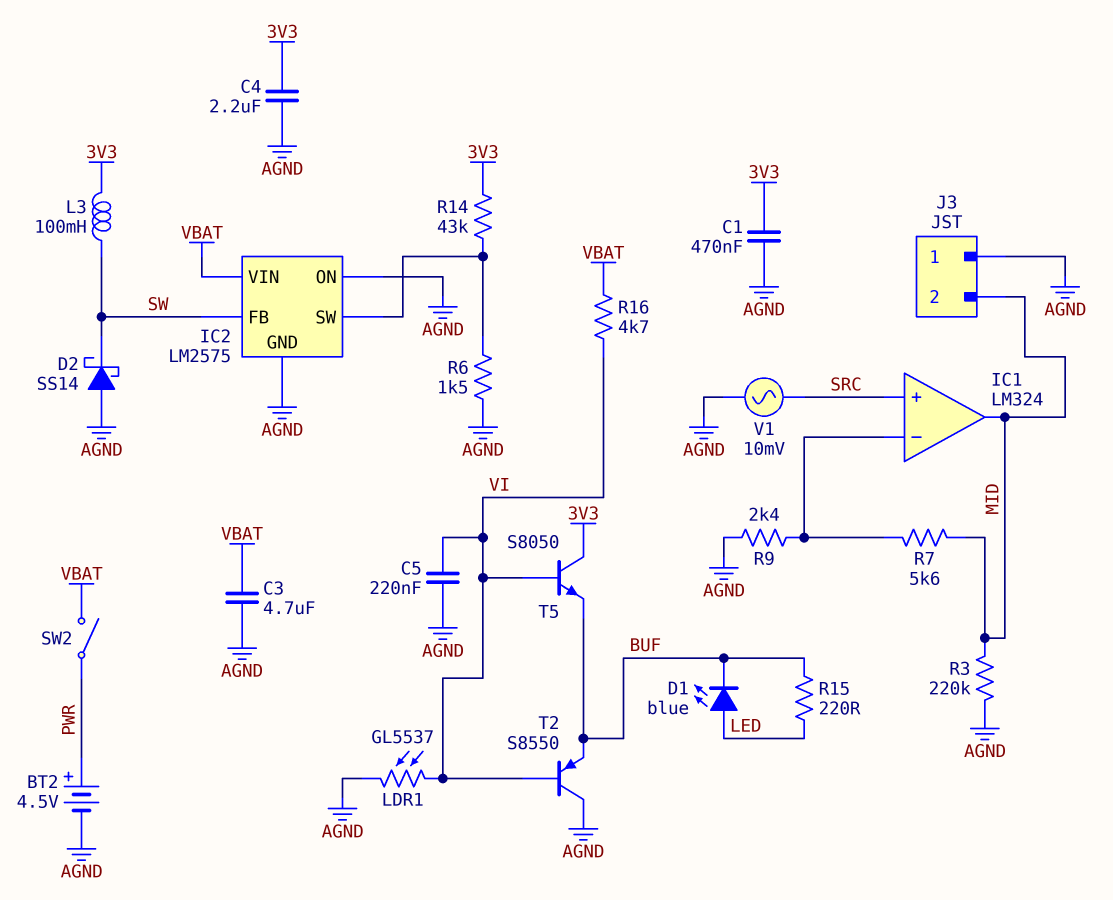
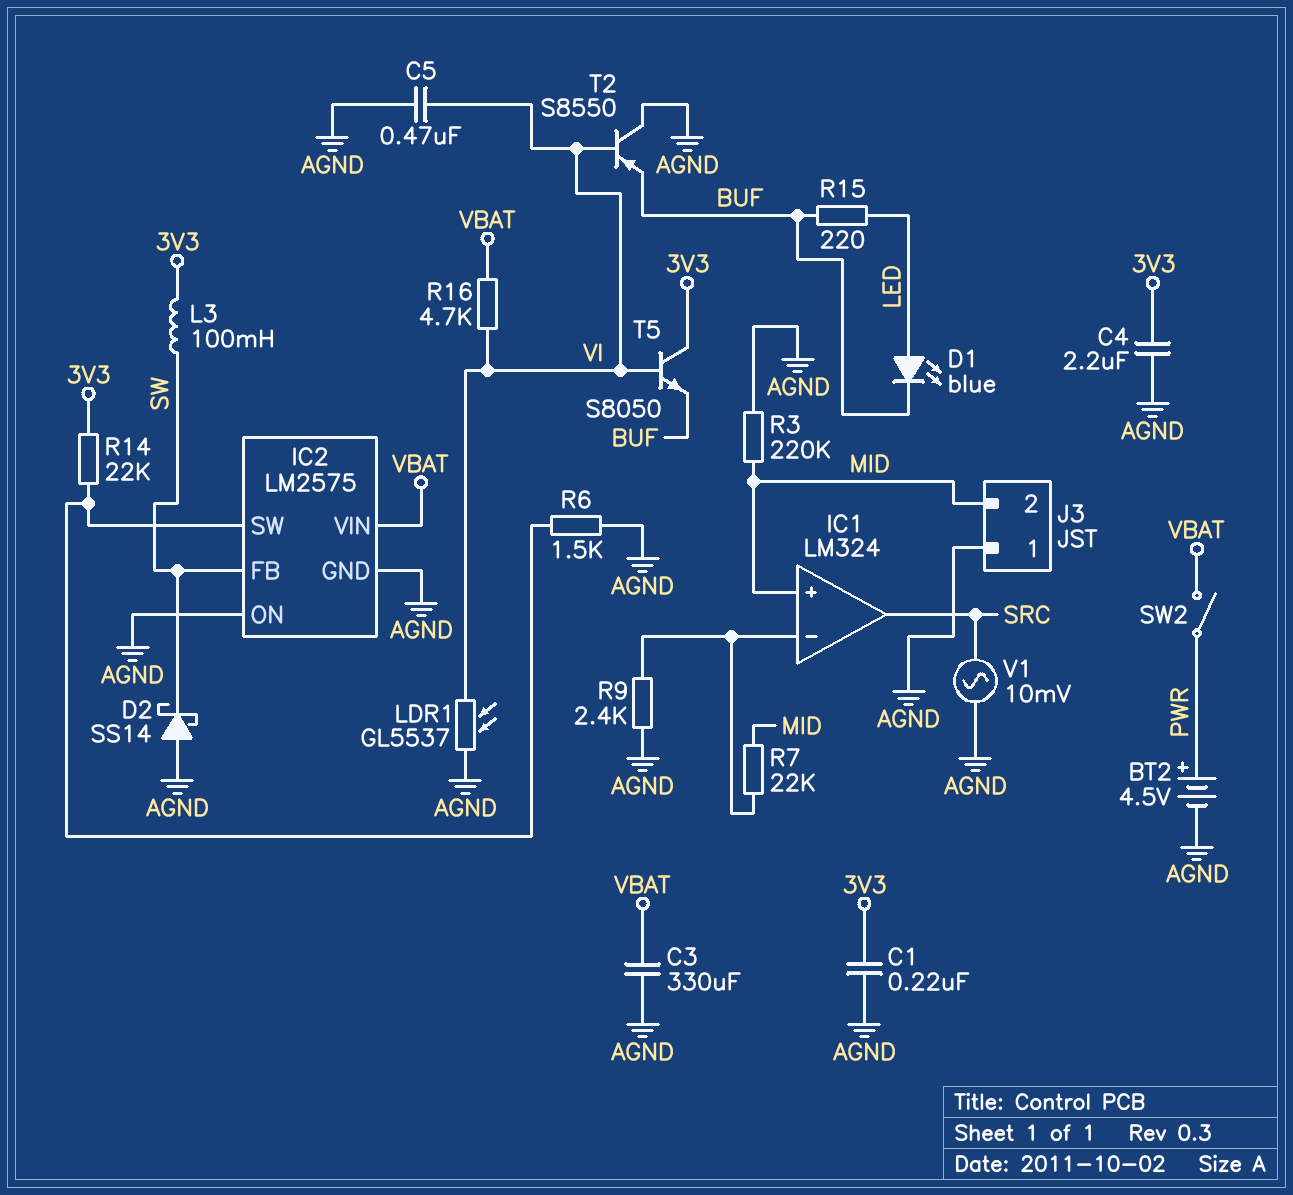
C1: 470nF (3V3, AGND) -> 220nF (3V3, AGND)
C3: 4.7uF (AGND, VBAT) -> 330uF (AGND, VBAT)
C5: 220nF (AGND, VI) -> 470nF (AGND, VI)
IC1 pin in+: SRC -> MID
IC1 pin out: MID -> SRC
R7: 5.6k (IC1/in-, MID) -> 22k (IC1/in-, MID)
R14: 43k (3V3, IC2/SW) -> 22k (3V3, IC2/SW)

